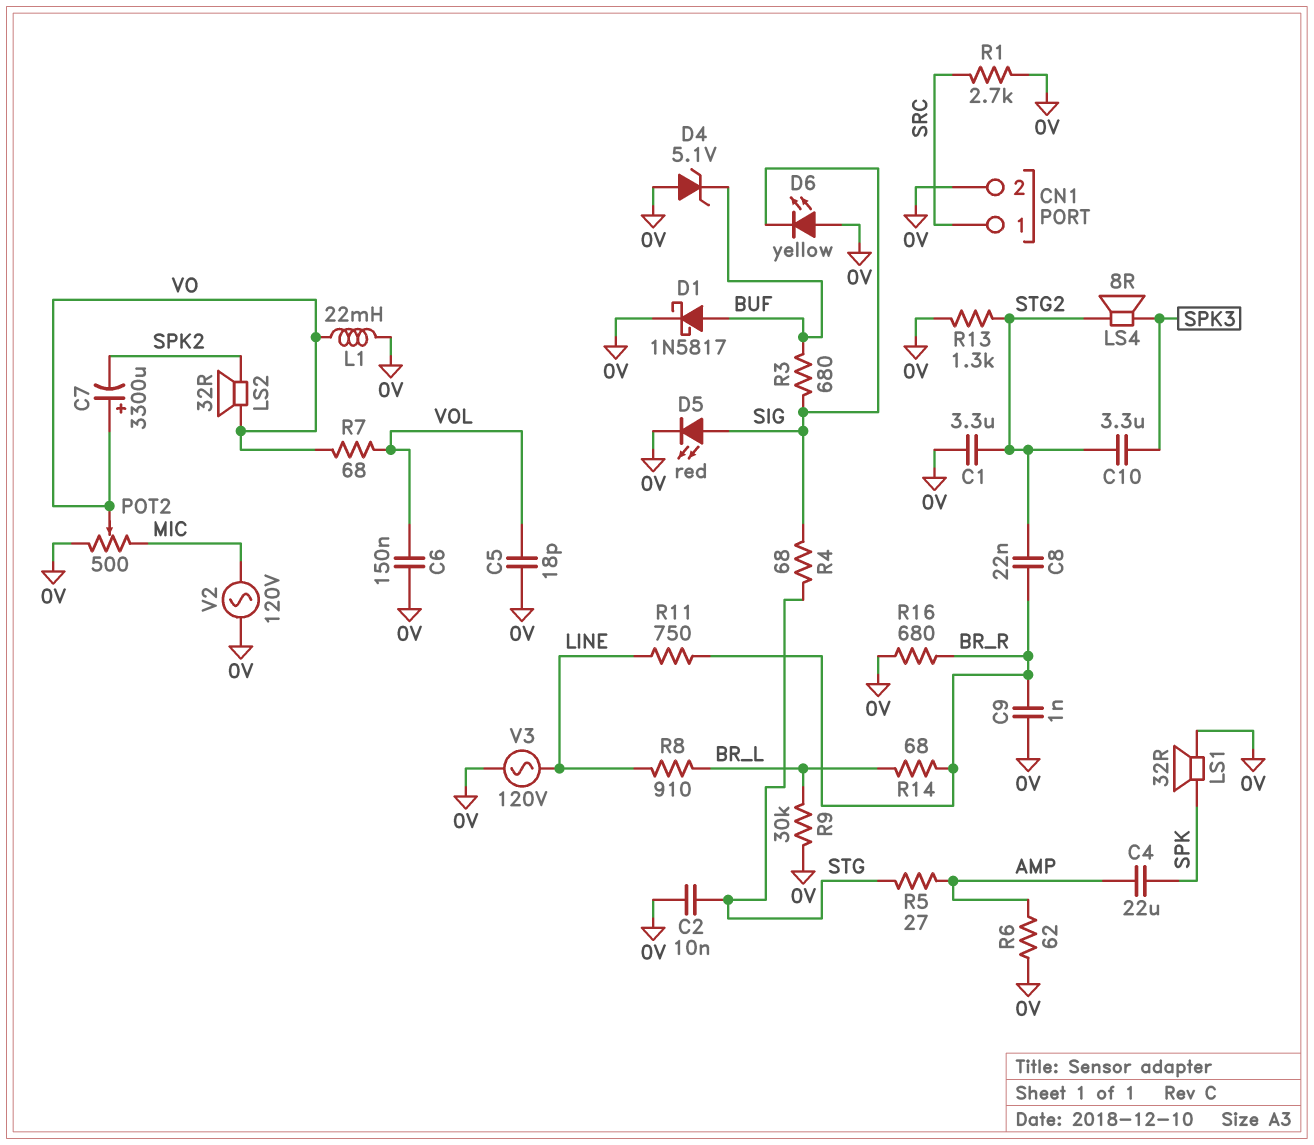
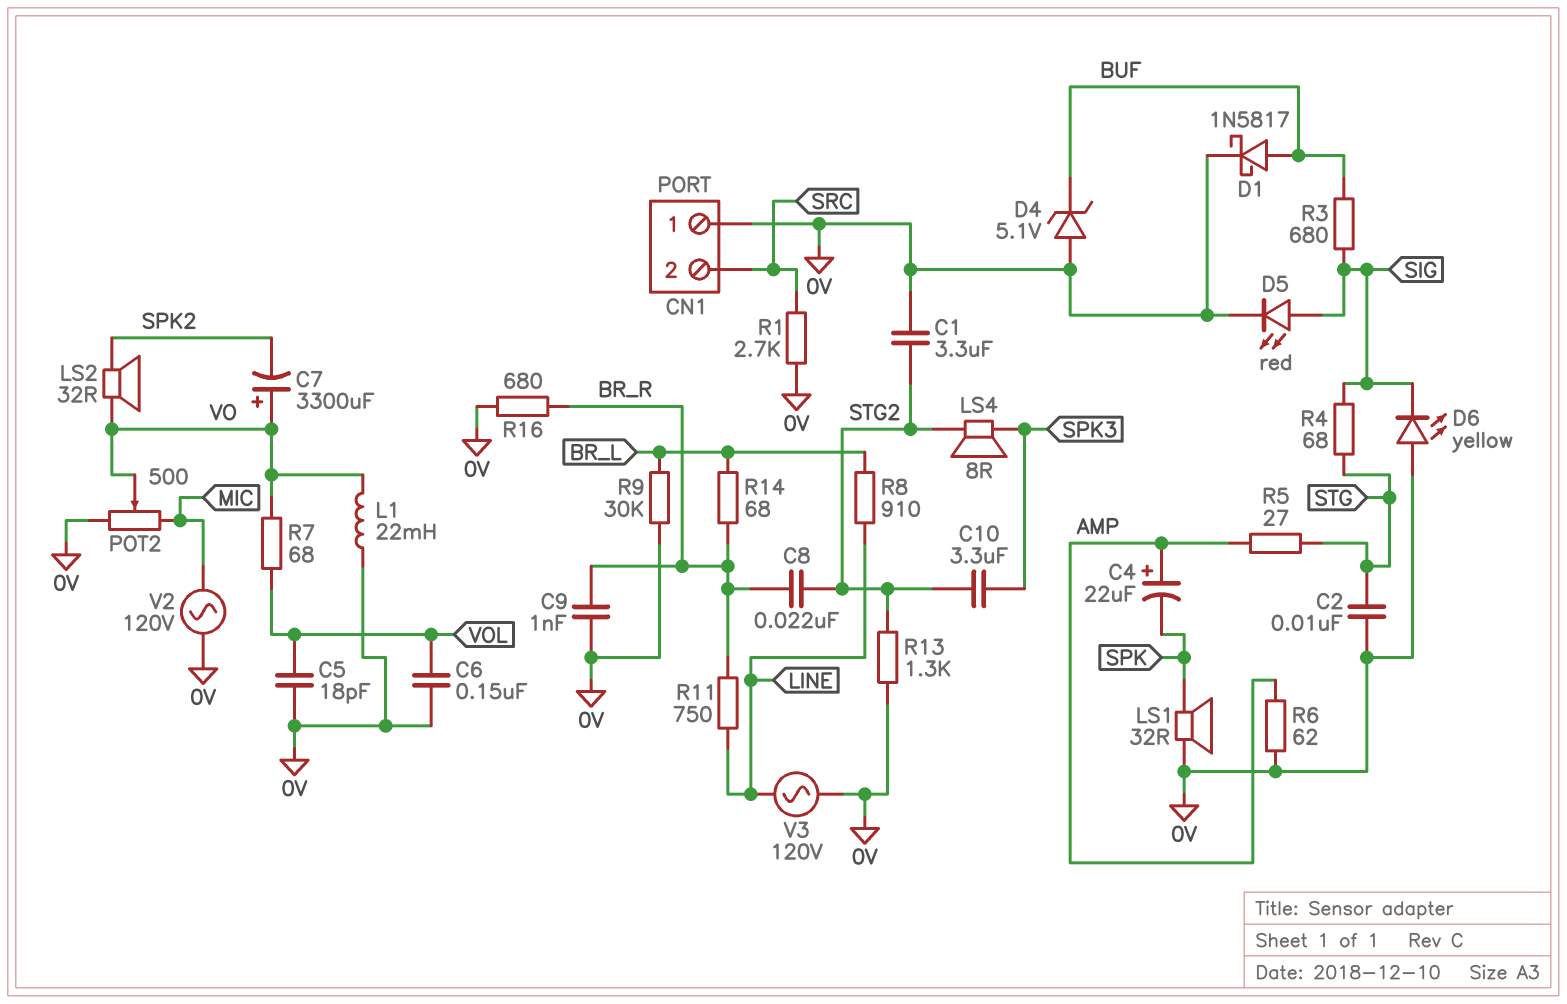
C4: 22uF (AMP, SPK) -> 22uF (plus AMP, minus SPK)
CN1 pin 1: SRC -> 0V
CN1 pin 2: 0V -> SRC

